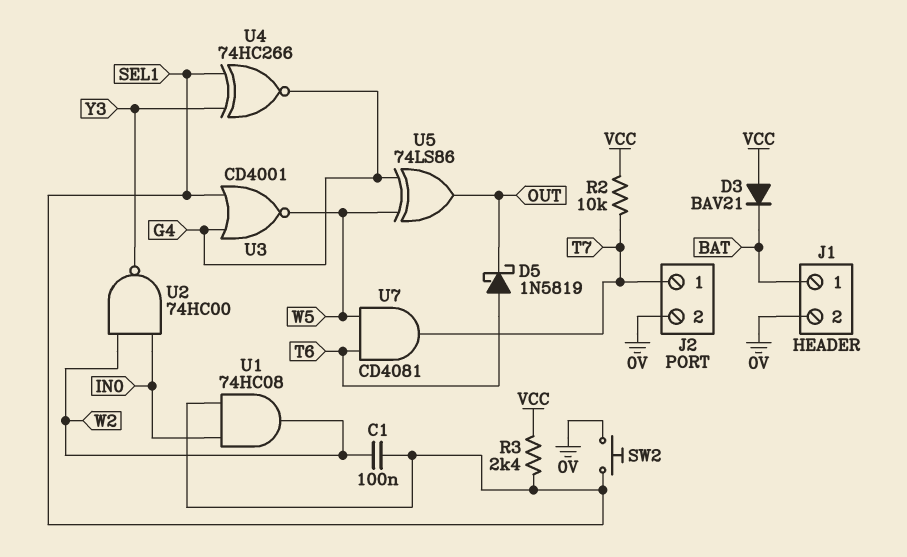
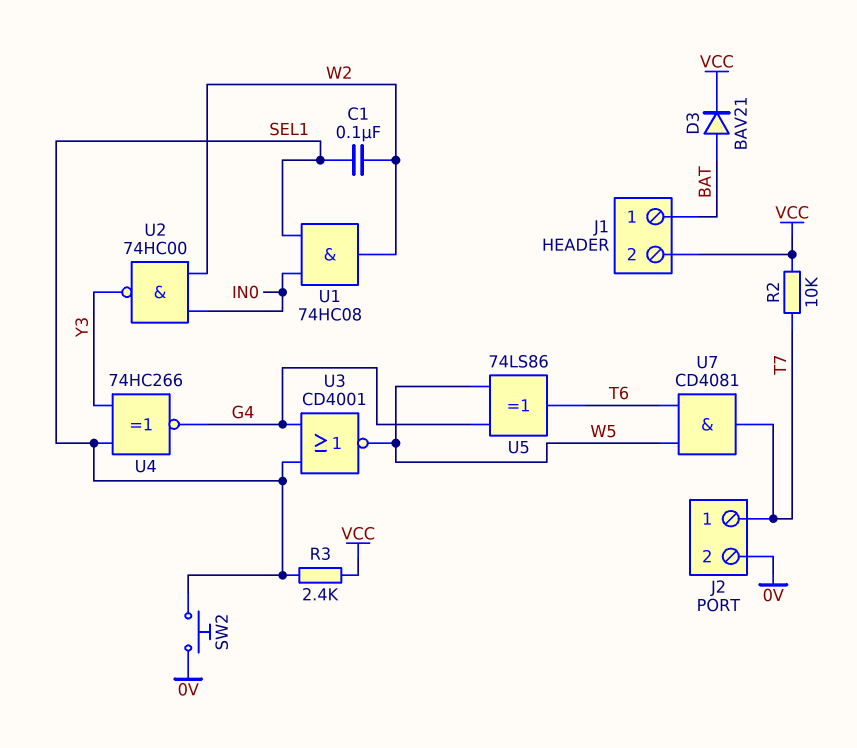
D3: diode BAV21 (A VCC, K BAT) -> diode BAV21 (A BAT, K VCC)
D5: schottky 1N5819 (A T6, K OUT) -> none
J1 pin 2: 0V -> VCC
U5: XOR 74LS86 (in G4, in W5, out OUT) -> XOR 74LS86 (in G4, in W5, out T6)

